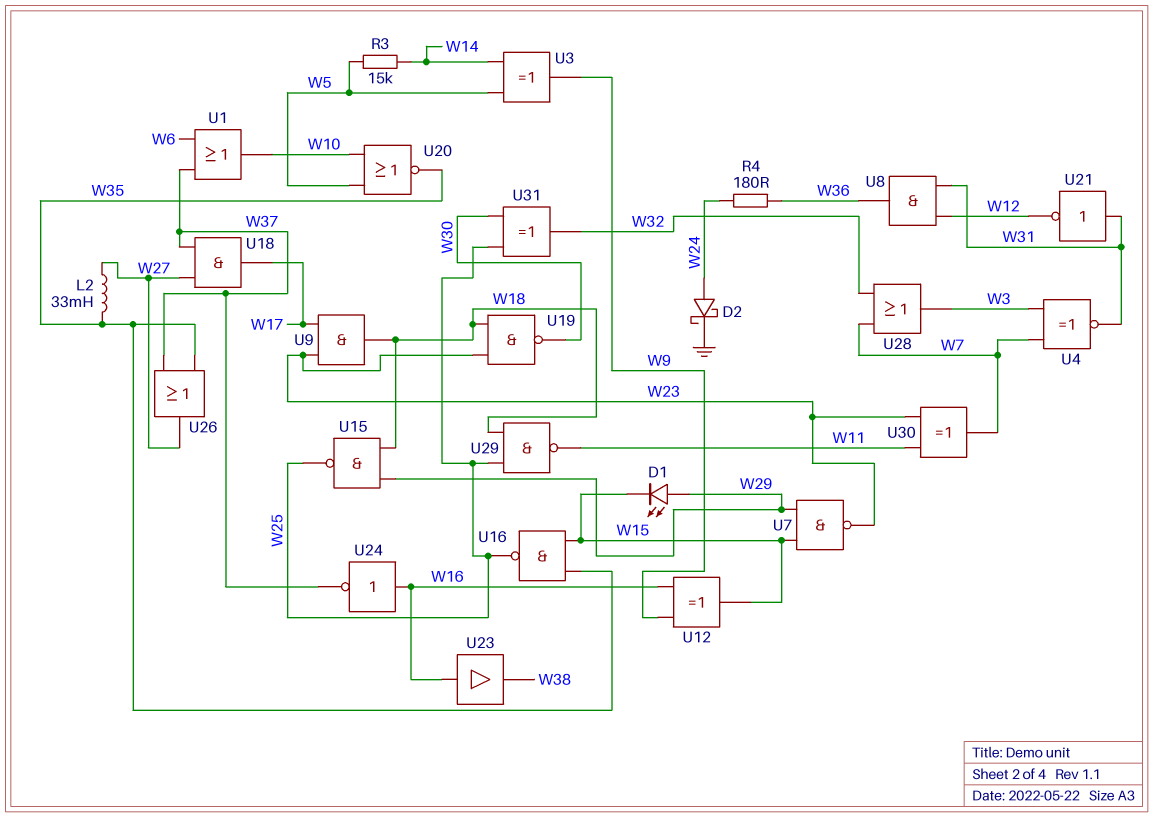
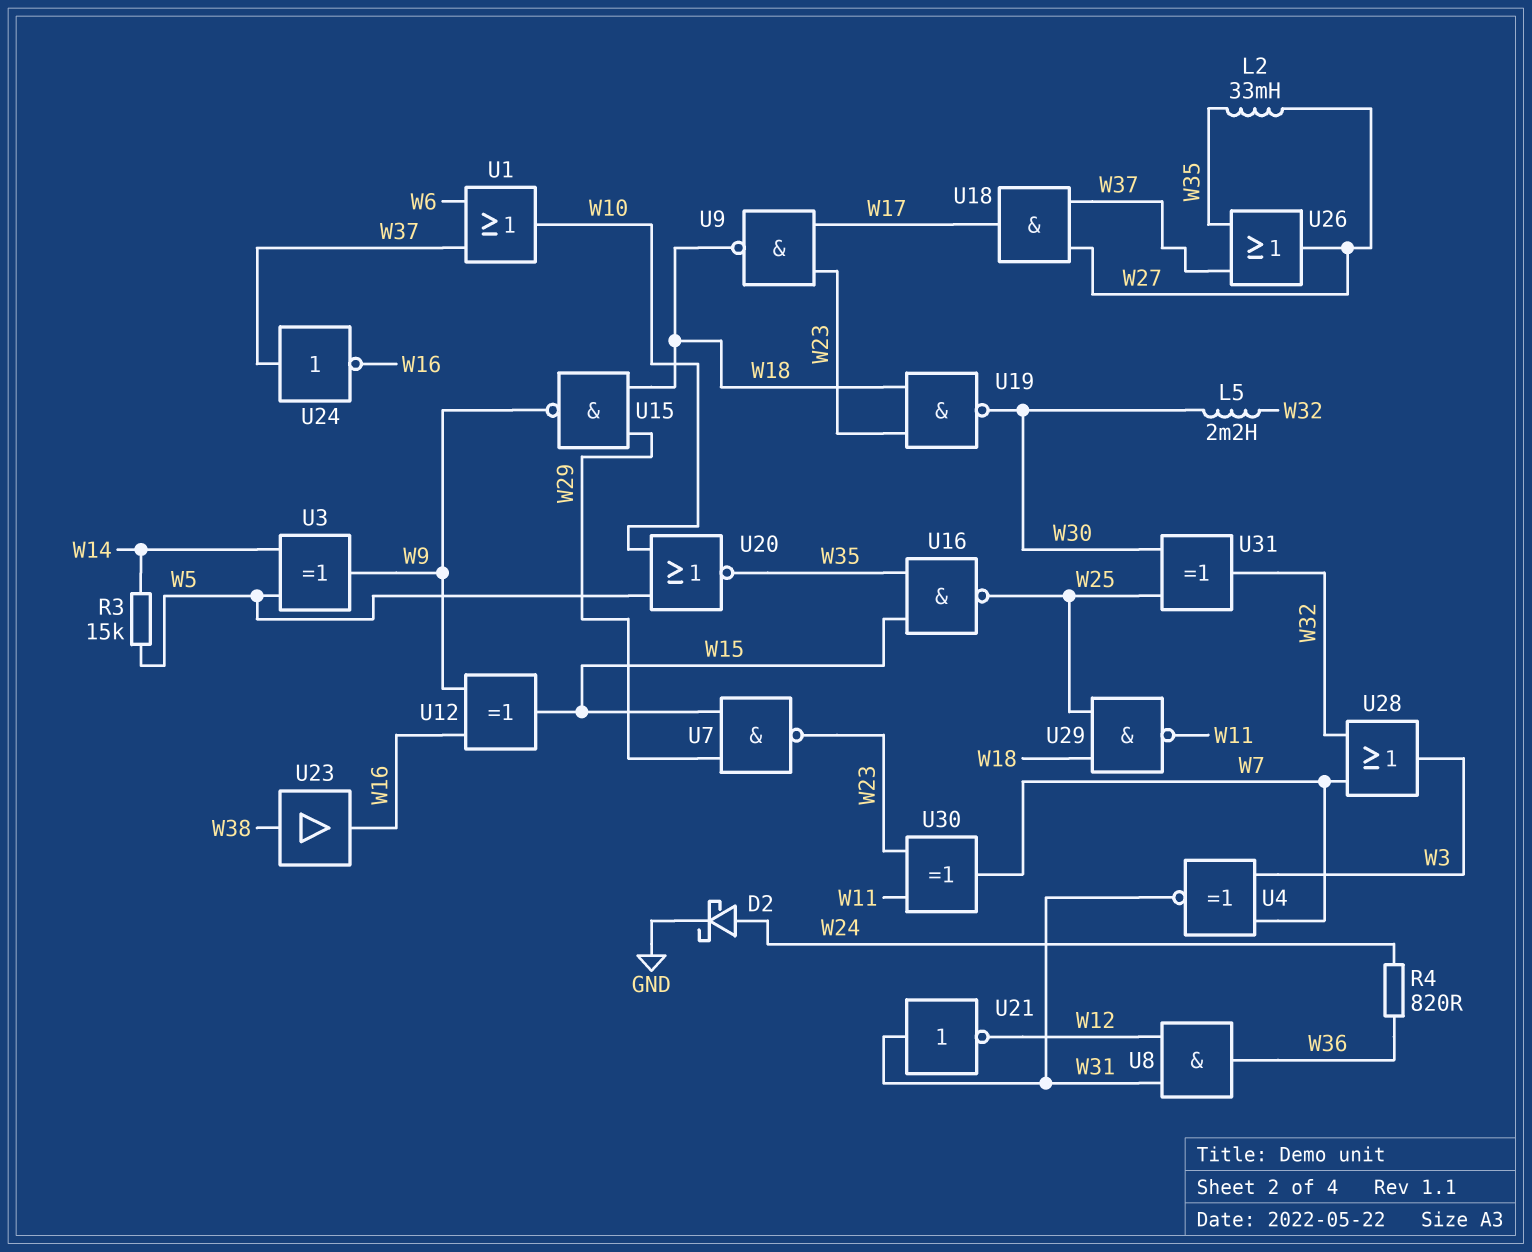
D1: LED (A W29, K W15) -> none
L5: none -> 2.2mH (W30, W32)
R4: 180 (W24, W36) -> 820 (W24, W36)
U9: AND (in W17, in W23, out W18) -> NAND (in W17, in W23, out W18)
U15: NAND (in W18, in W29, out W25) -> NAND (in W18, in W29, out W9)
U23: buffer (in W16, out W38) -> buffer (in W38, out W16)
U24: NOT (in W16, out W37) -> NOT (in W37, out W16)

